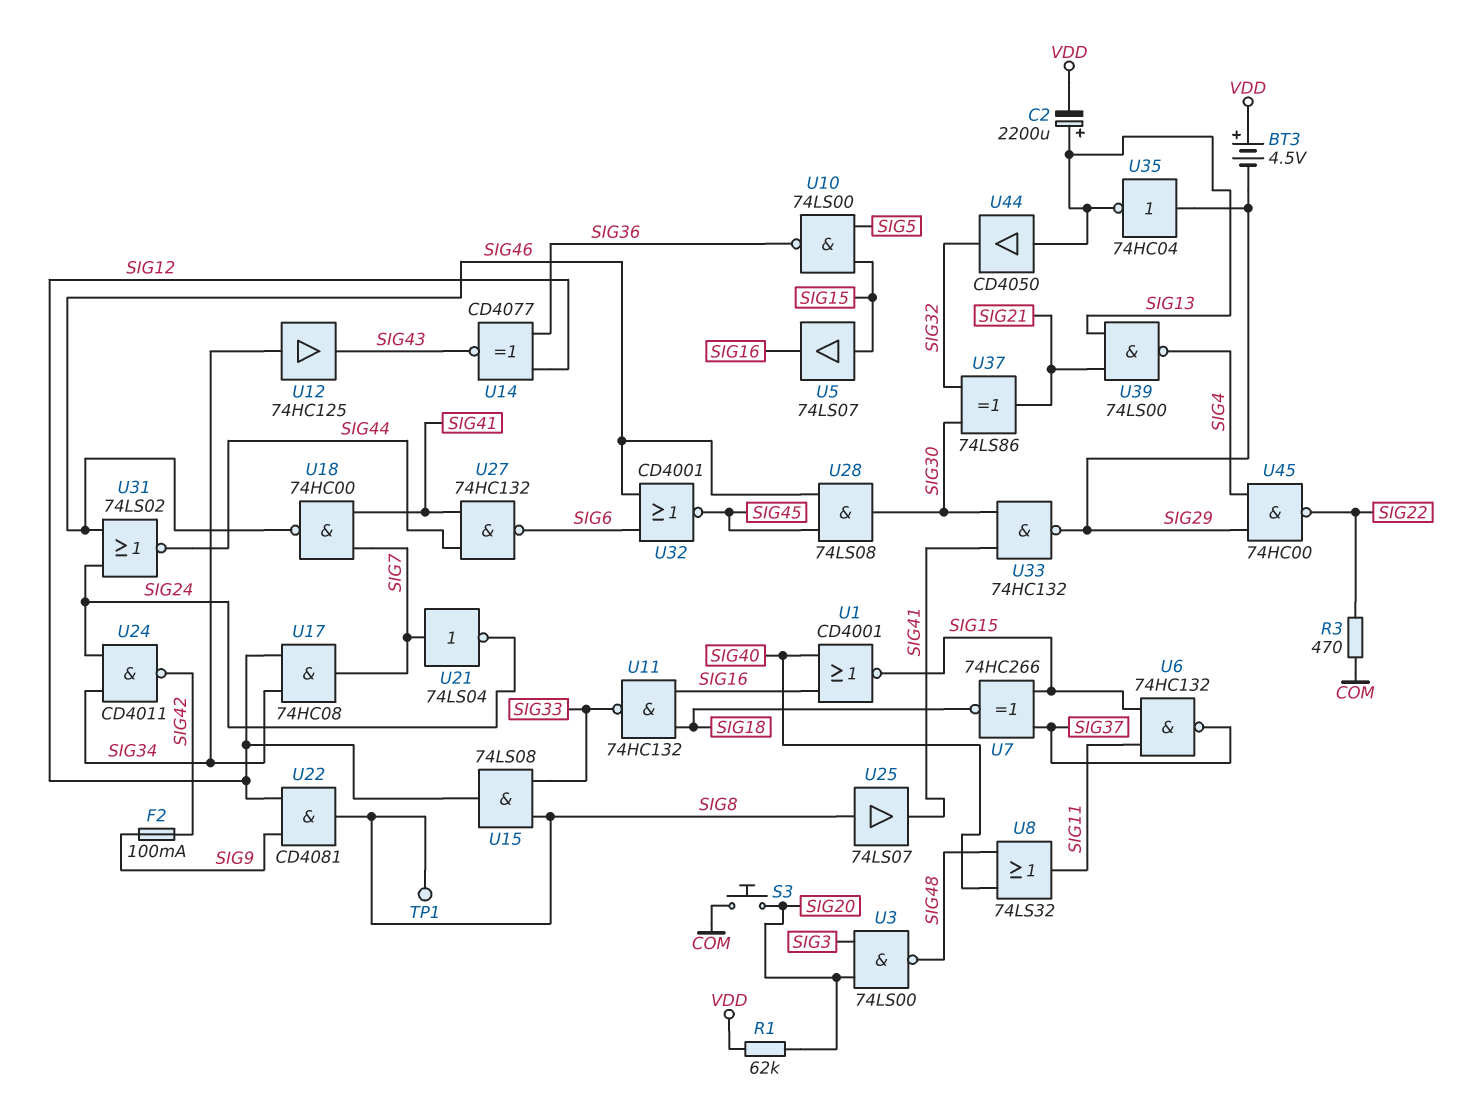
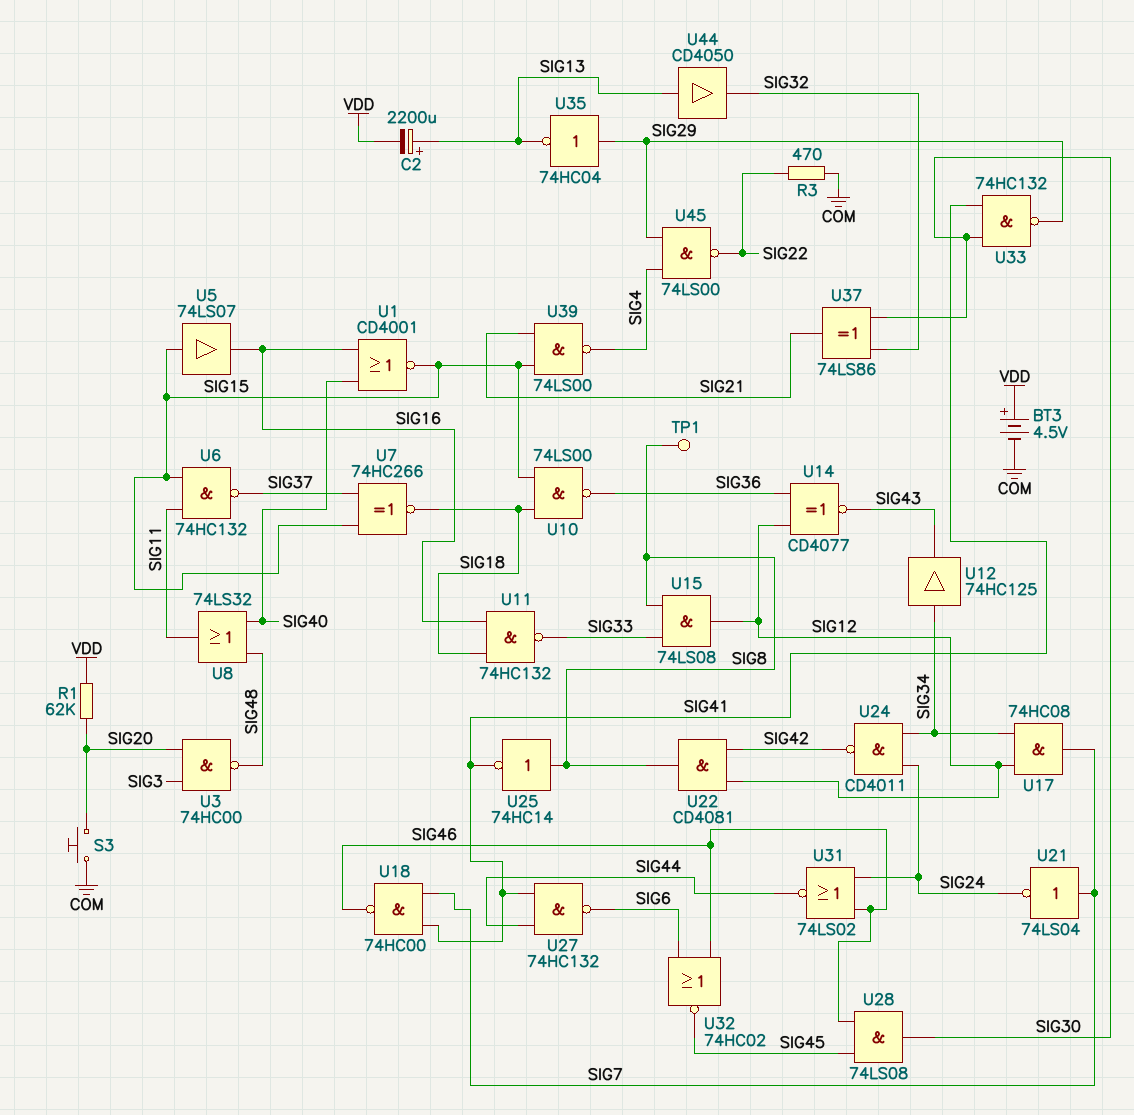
BT3: 4.5V (plus VDD, minus SIG29) -> 4.5V (plus VDD, minus COM)
F2: 100mA (SIG9, SIG42) -> none
U3: NAND 74LS00 (in SIG3, in SIG20, out SIG48) -> NAND 74HC00 (in SIG3, in SIG20, out SIG48)
U10: NAND 74LS00 (in SIG5, in SIG15, out SIG36) -> NAND 74LS00 (in SIG15, in SIG18, out SIG36)
U22: AND CD4081 (in SIG9, in SIG12, out SIG8) -> AND CD4081 (in SIG12, in SIG42, out SIG8)
U25: buffer 74LS07 (in SIG8, out SIG41) -> NOT 74HC14 (in SIG8, out SIG41)
U32: NOR CD4001 (in SIG6, in SIG46, out SIG45) -> NOR 74HC02 (in SIG6, in SIG46, out SIG45)
U39: NAND 74LS00 (in SIG13, in SIG21, out SIG4) -> NAND 74LS00 (in SIG15, in SIG21, out SIG4)
U45: NAND 74HC00 (in SIG4, in SIG29, out SIG22) -> NAND 74LS00 (in SIG4, in SIG29, out SIG22)

